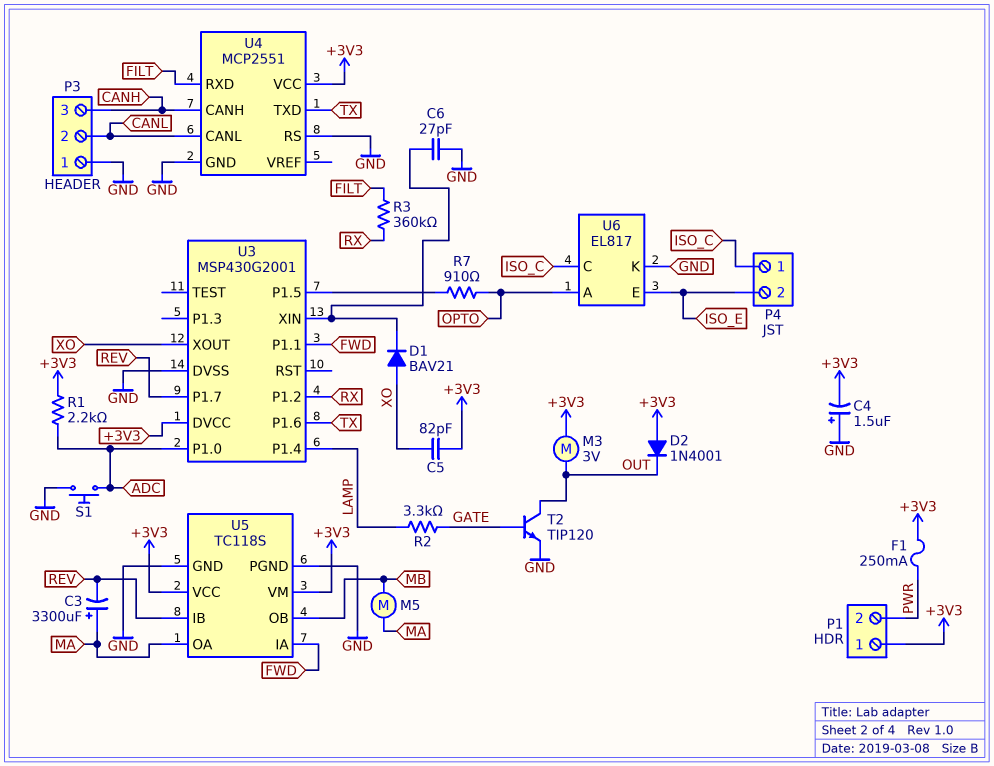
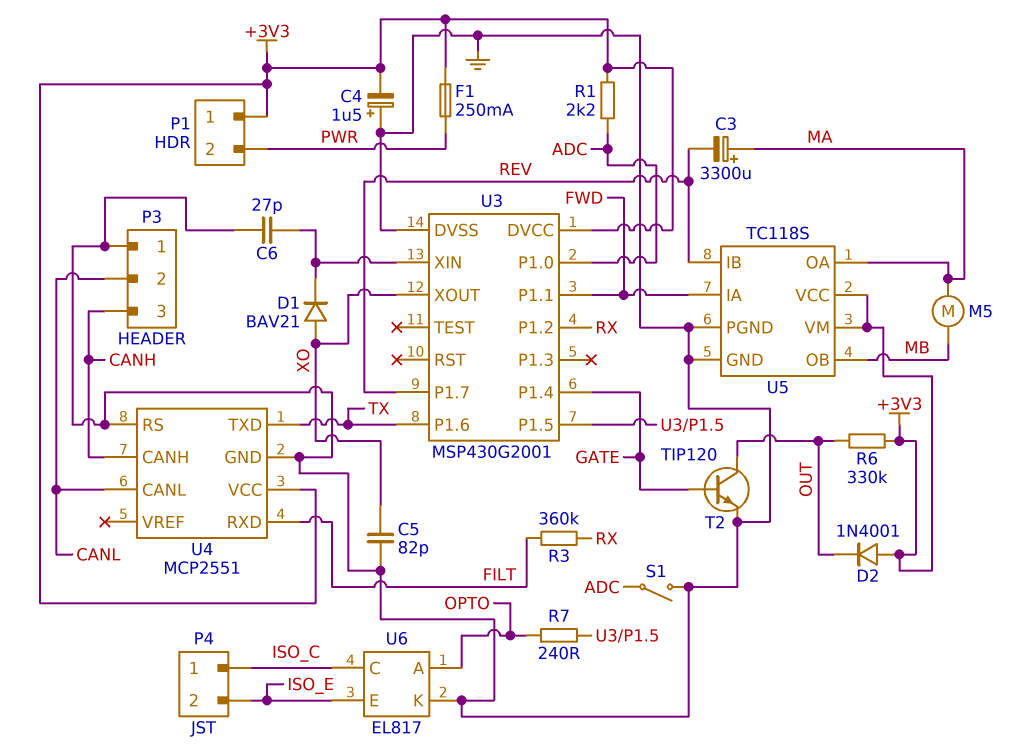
C5: 82pF (+3V3, XO) -> 82pF (GND, XO)
M3: motor 3V (+3V3, OUT) -> none
R2: 3.3k (GATE, LAMP) -> none
R6: none -> 330k (+3V3, OUT)
R7: 910 (OPTO, U3/P1.5) -> 240 (OPTO, U3/P1.5)
S1: button (ADC, GND) -> switch (ADC, GND)
U3 pin P1.4: LAMP -> GATE

